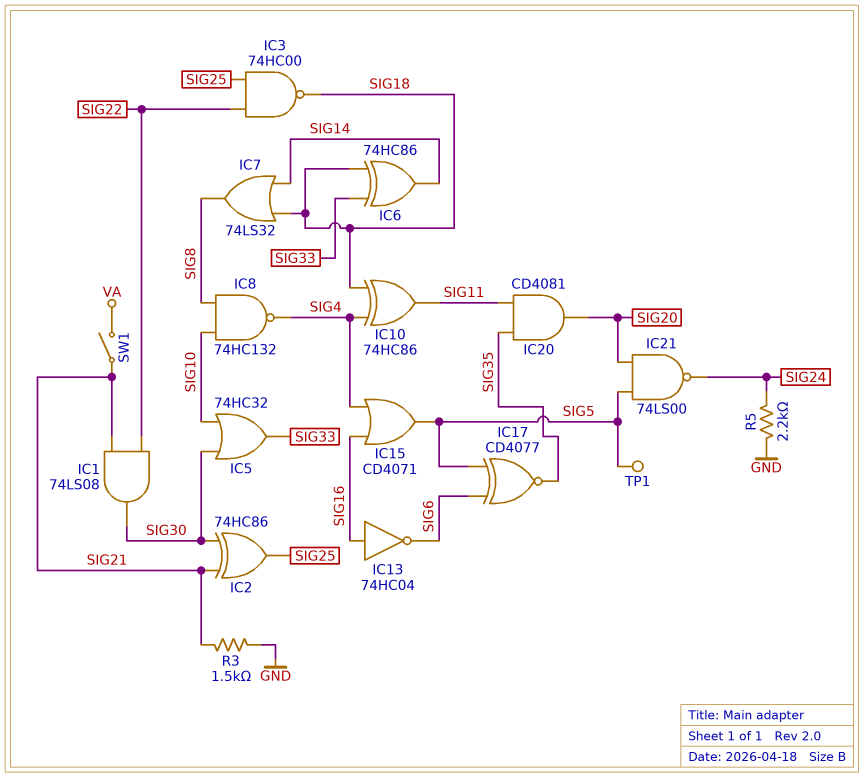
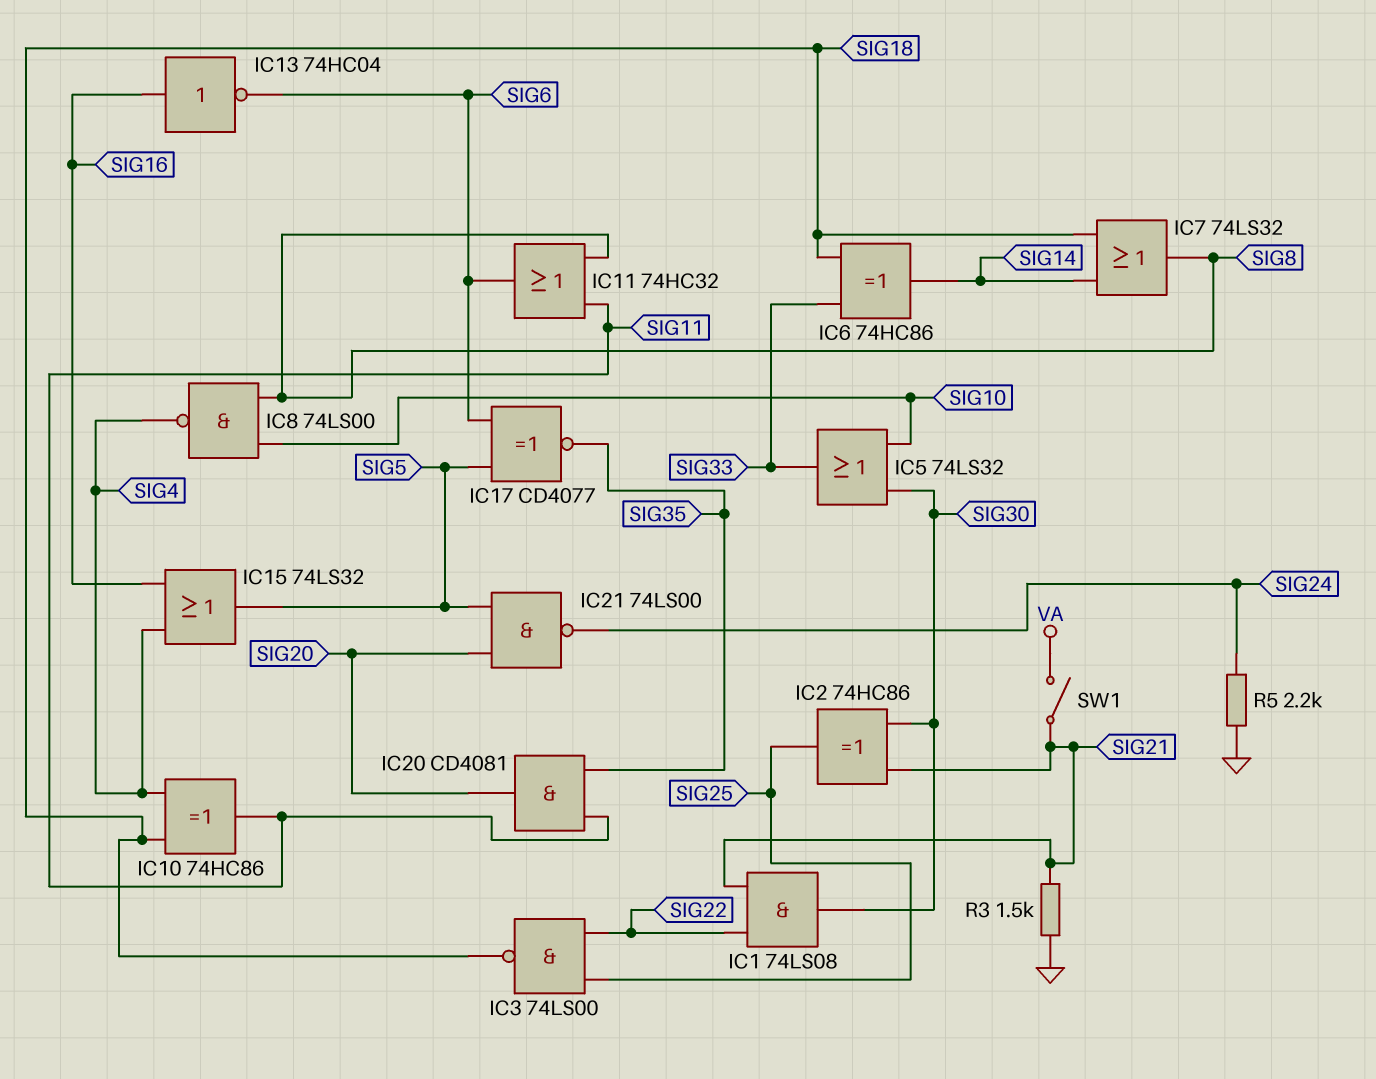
IC3: NAND 74HC00 (in SIG22, in SIG25, out SIG18) -> NAND 74LS00 (in SIG22, in SIG25, out SIG18)
IC5: OR 74HC32 (in SIG10, in SIG30, out SIG33) -> OR 74LS32 (in SIG10, in SIG30, out SIG33)
IC8: NAND 74HC132 (in SIG8, in SIG10, out SIG4) -> NAND 74LS00 (in SIG8, in SIG10, out SIG4)
IC11: none -> OR 74HC32 (in SIG8, in SIG11, out SIG6)
IC15: OR CD4071 (in SIG4, in SIG16, out SIG5) -> OR 74LS32 (in SIG4, in SIG16, out SIG5)
TP1: test point (SIG5) -> none

